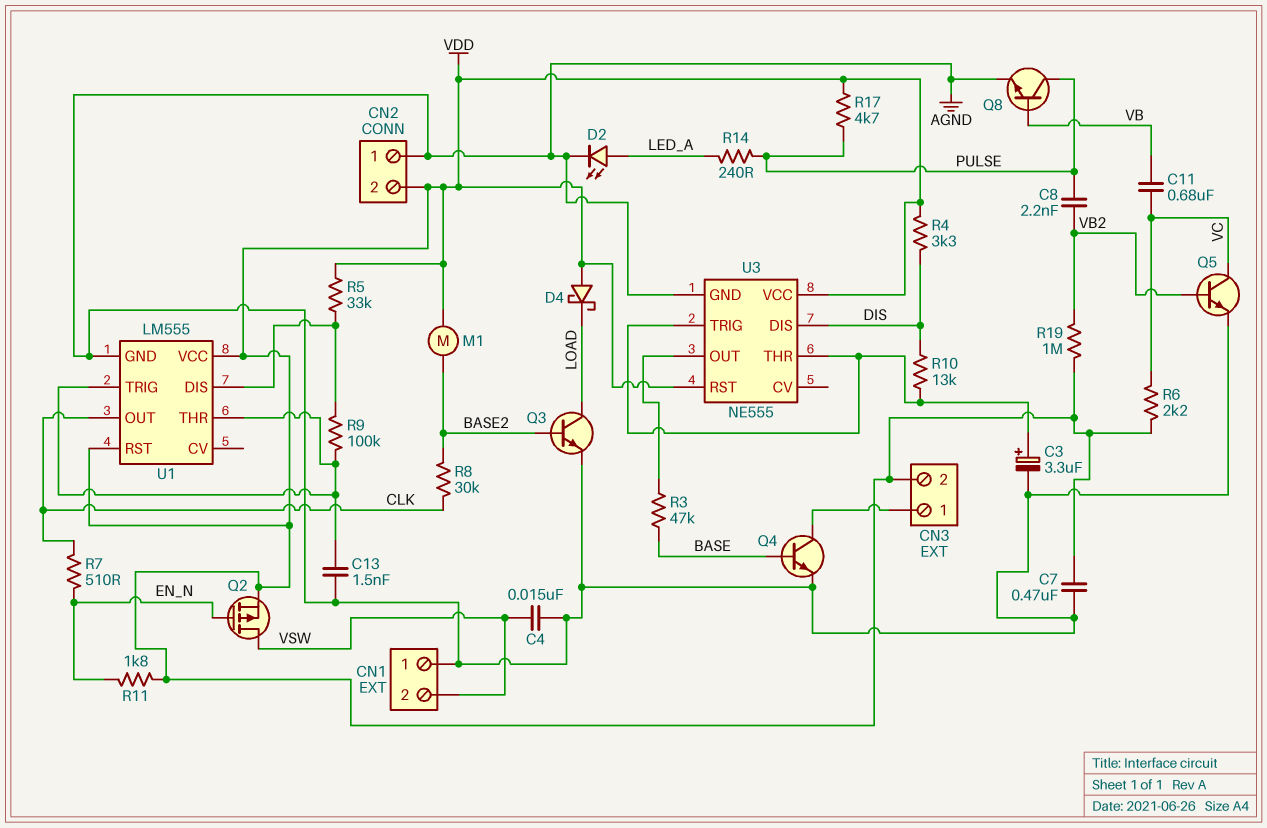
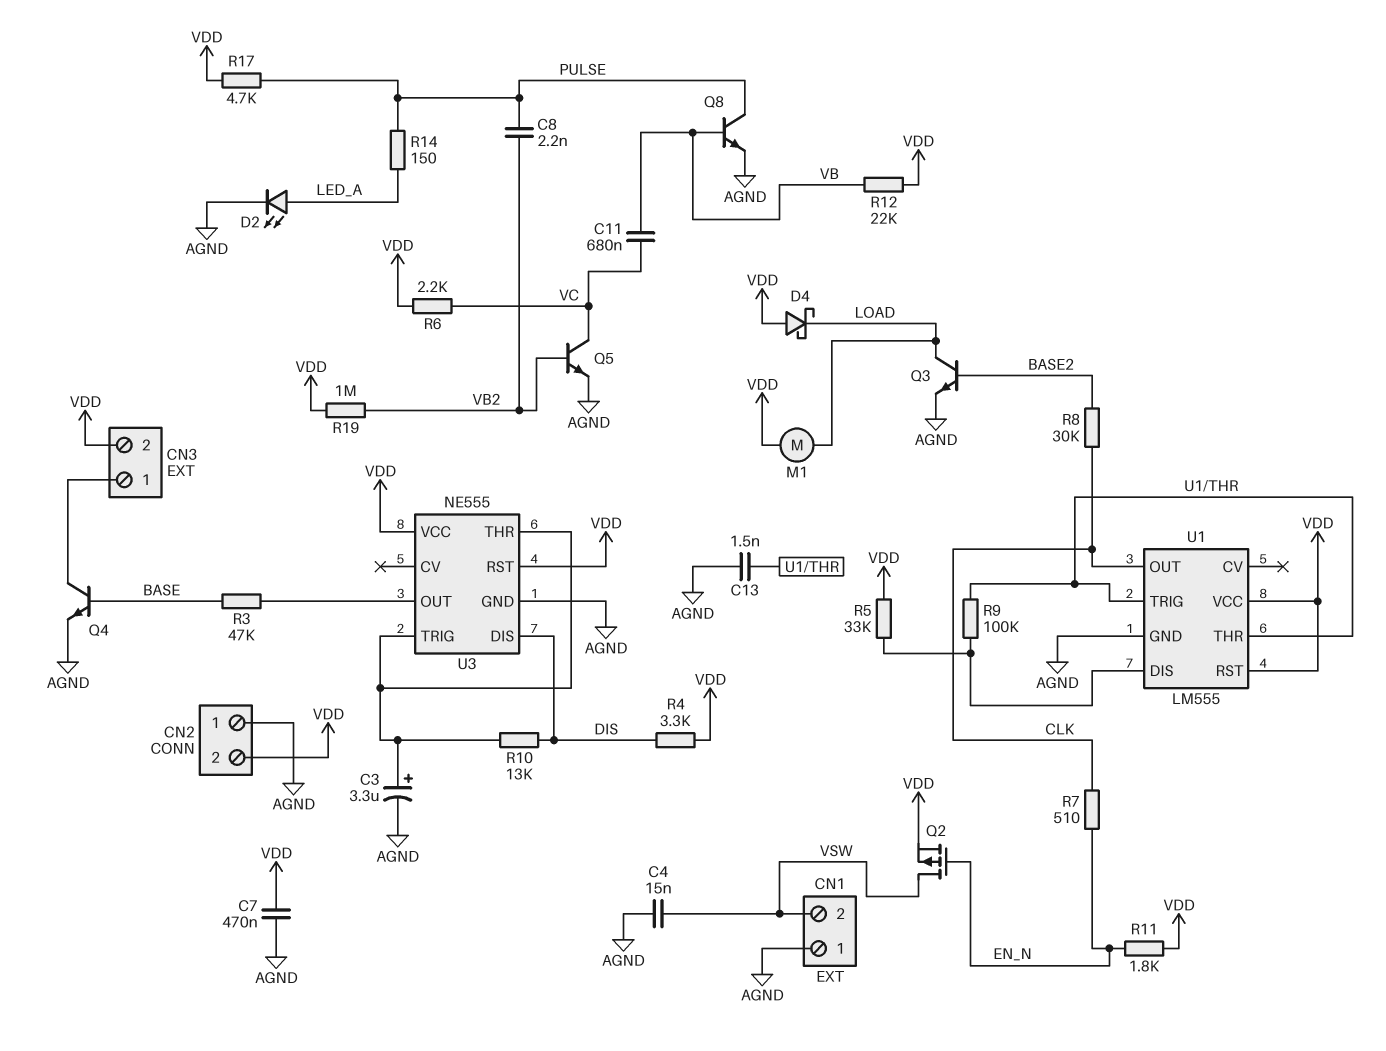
M1: motor (BASE2, VDD) -> motor (LOAD, VDD)
R12: none -> 22k (VB, VDD)
R14: 240 (LED_A, PULSE) -> 150 (LED_A, PULSE)

